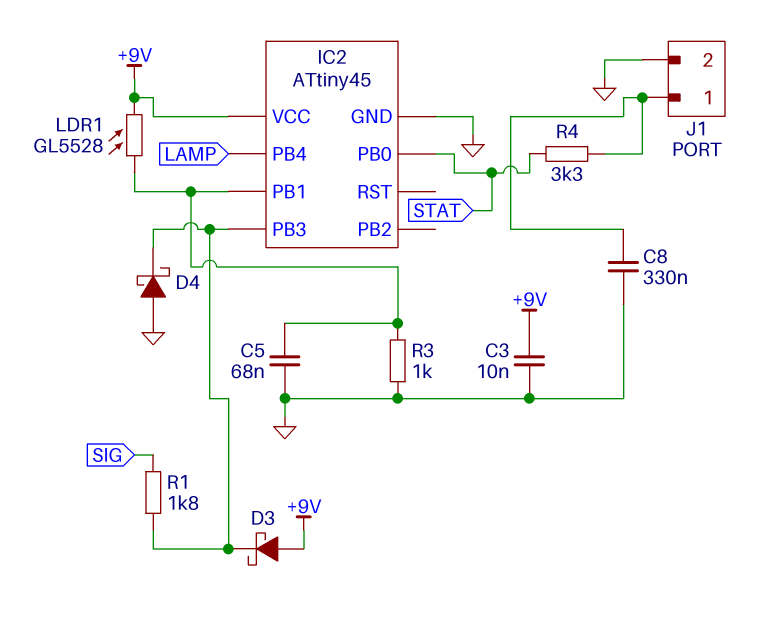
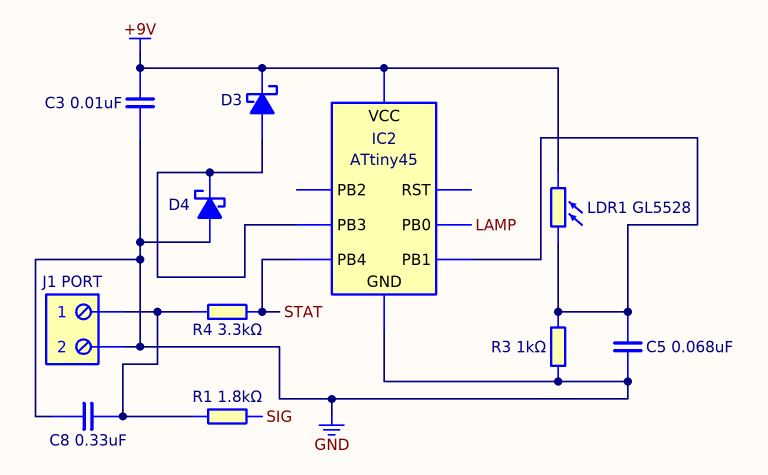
D3: schottky (A +9V, K IC2/PB3) -> schottky (A IC2/PB3, K +9V)
IC2 pin PB0: STAT -> LAMP
IC2 pin PB4: LAMP -> STAT
R1: 1.8k (IC2/PB3, SIG) -> 1.8k (J1/1, SIG)

